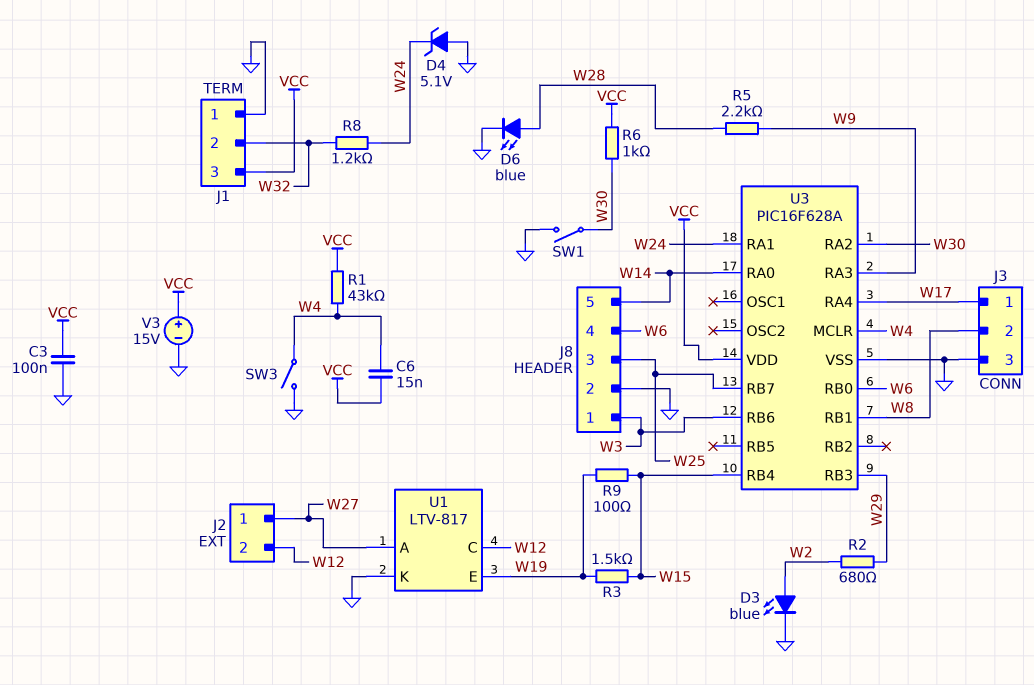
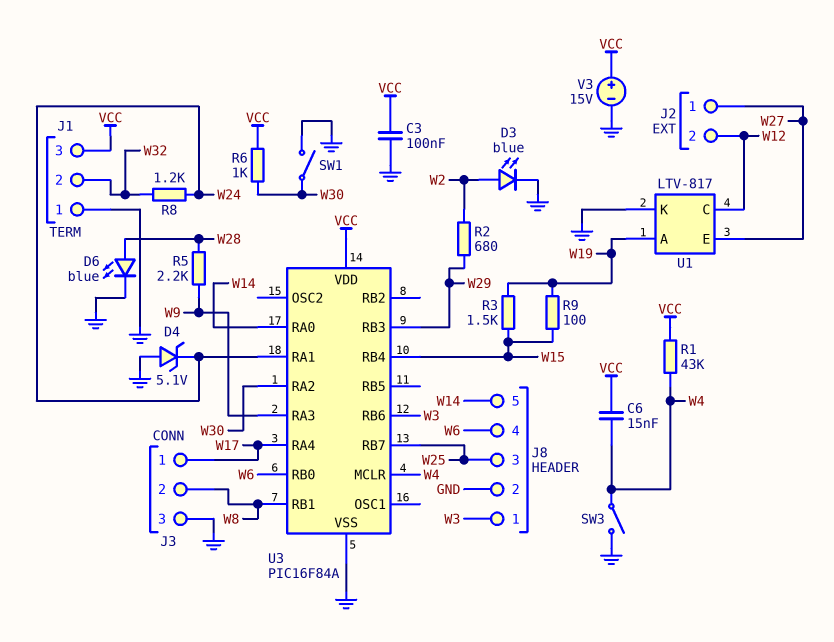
U1 pin A: W27 -> W19
U1 pin E: W19 -> W27
U3: PIC16F628A -> PIC16F84A

